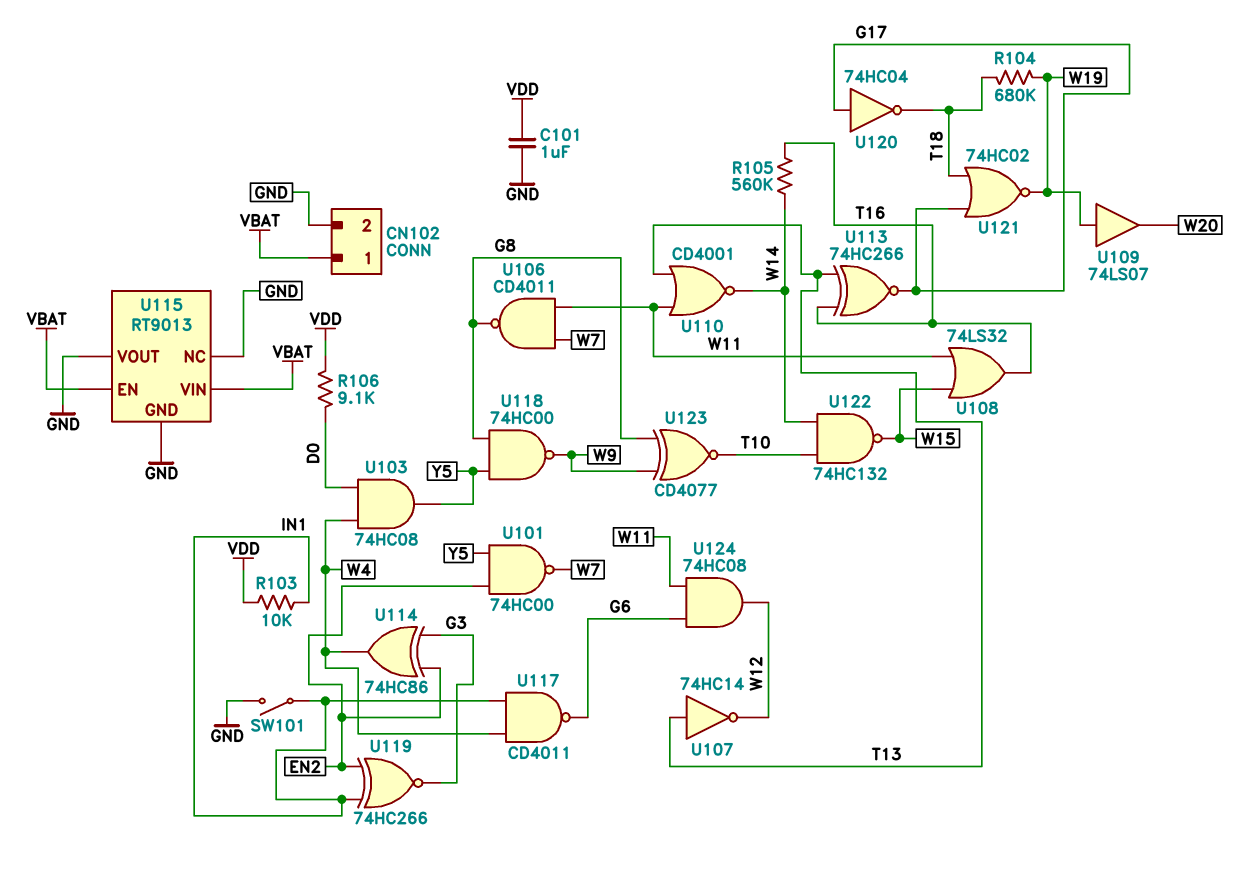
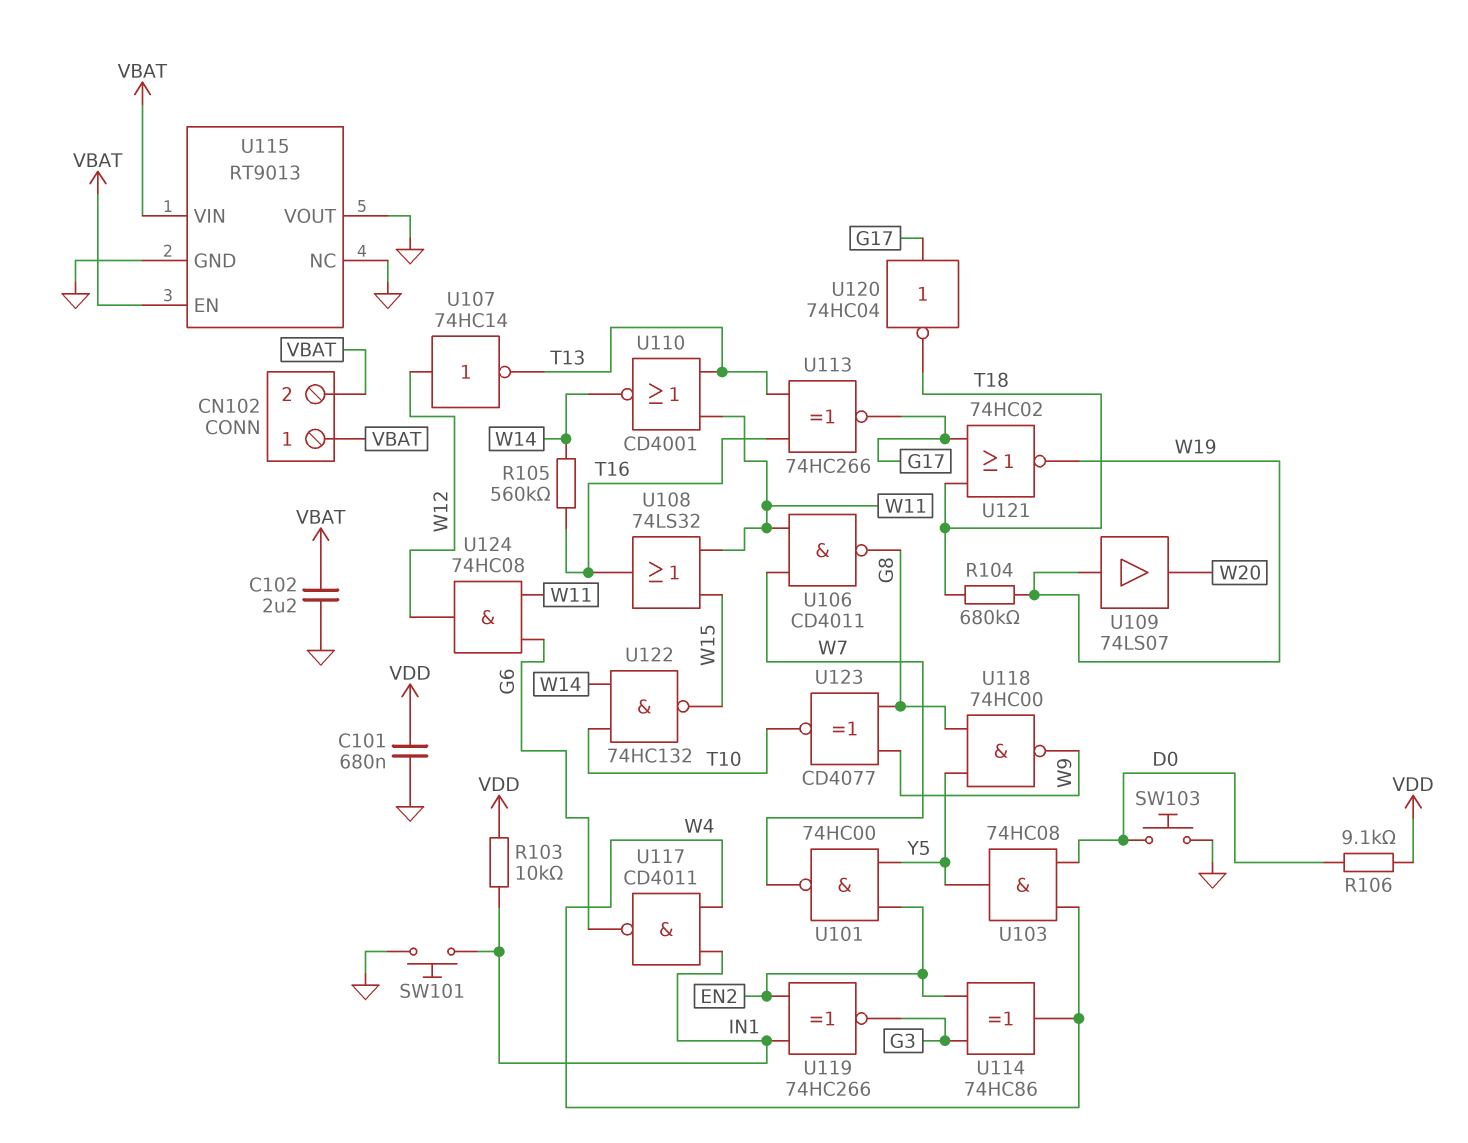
C101: 1uF (GND, VDD) -> 680nF (GND, VDD)
C102: none -> 2.2uF (GND, VBAT)
CN102 pin 2: GND -> VBAT
SW101: switch (GND, IN1) -> button (GND, IN1)
SW103: none -> button (D0, GND)
U107: NOT 74HC14 (in T13, out W12) -> NOT 74HC14 (in W12, out T13)

